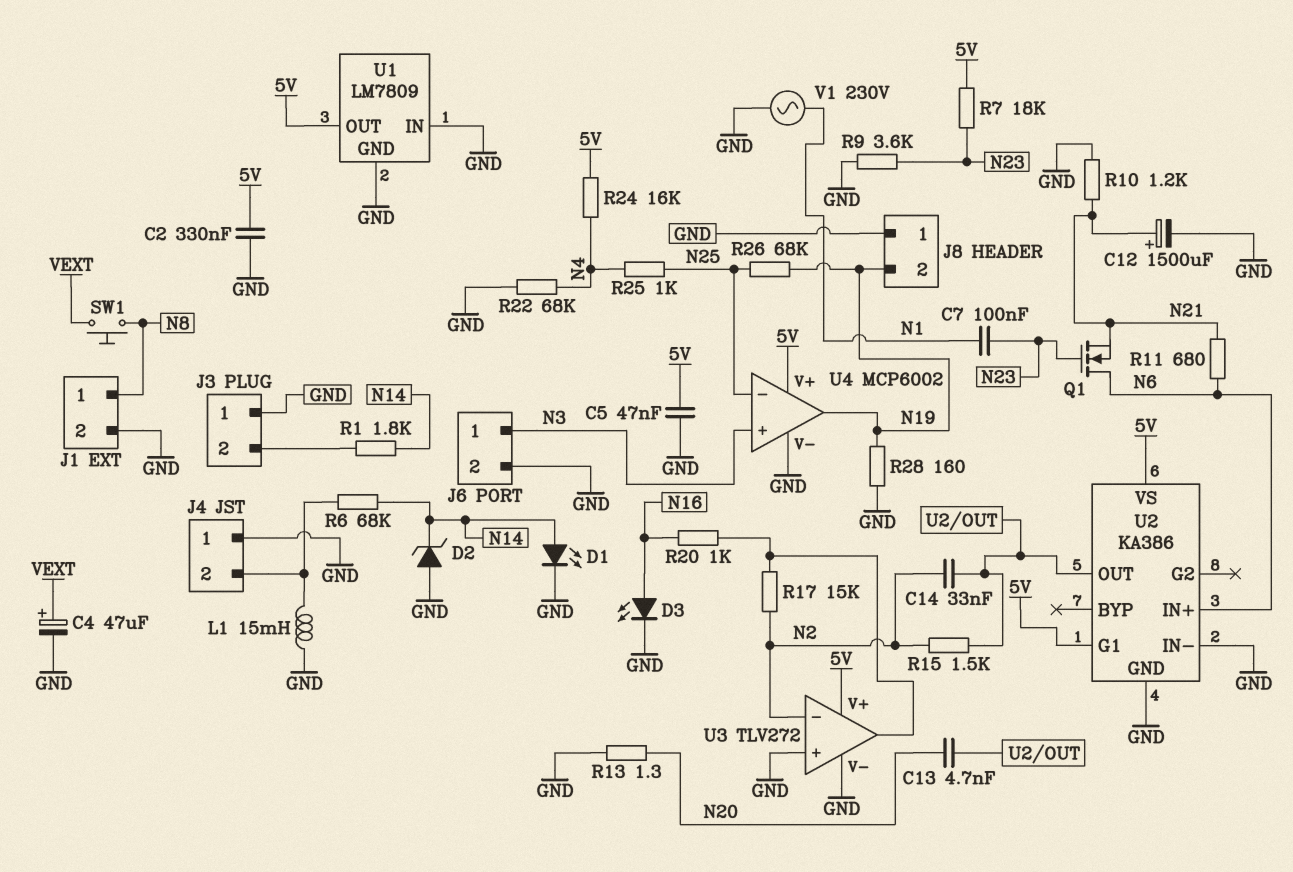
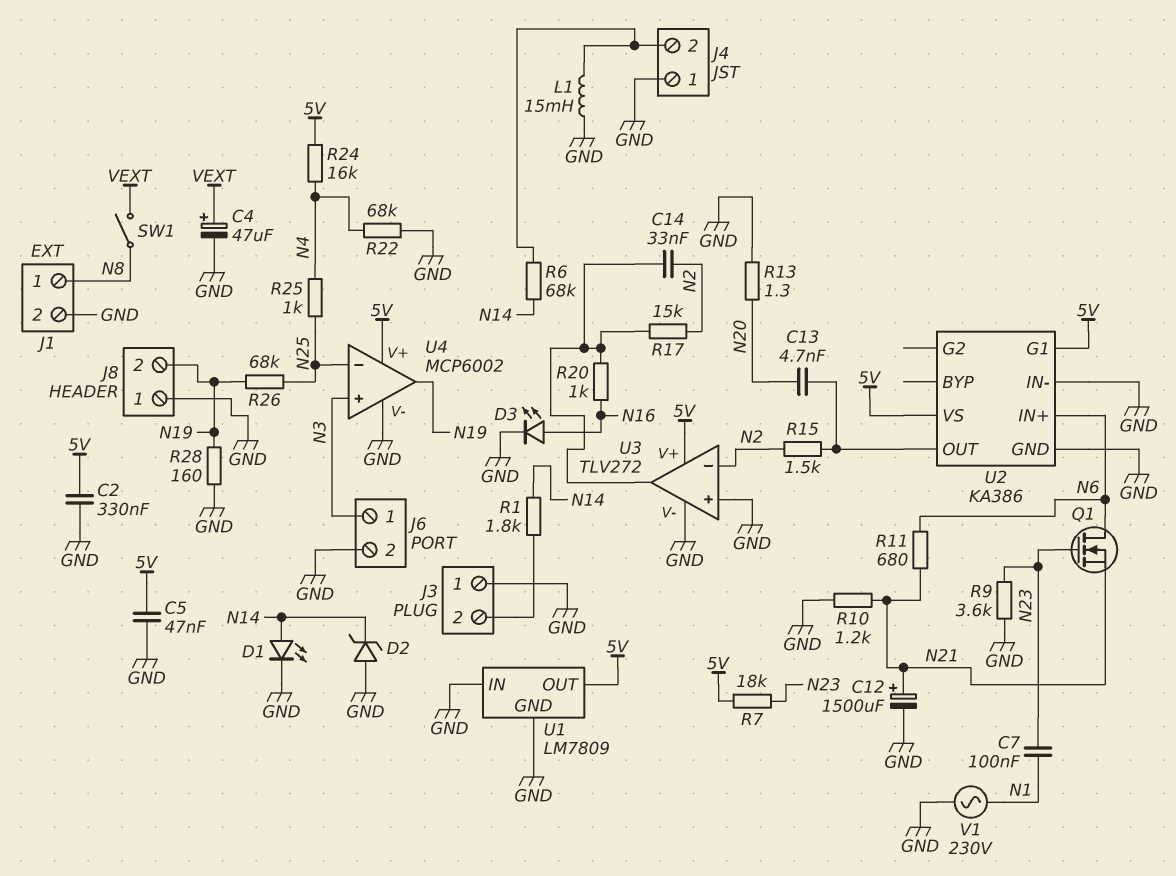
C14: 33nF (N2, U2/OUT) -> 33nF (N2, U3/out)
SW1: button (N8, VEXT) -> switch (N8, VEXT)

